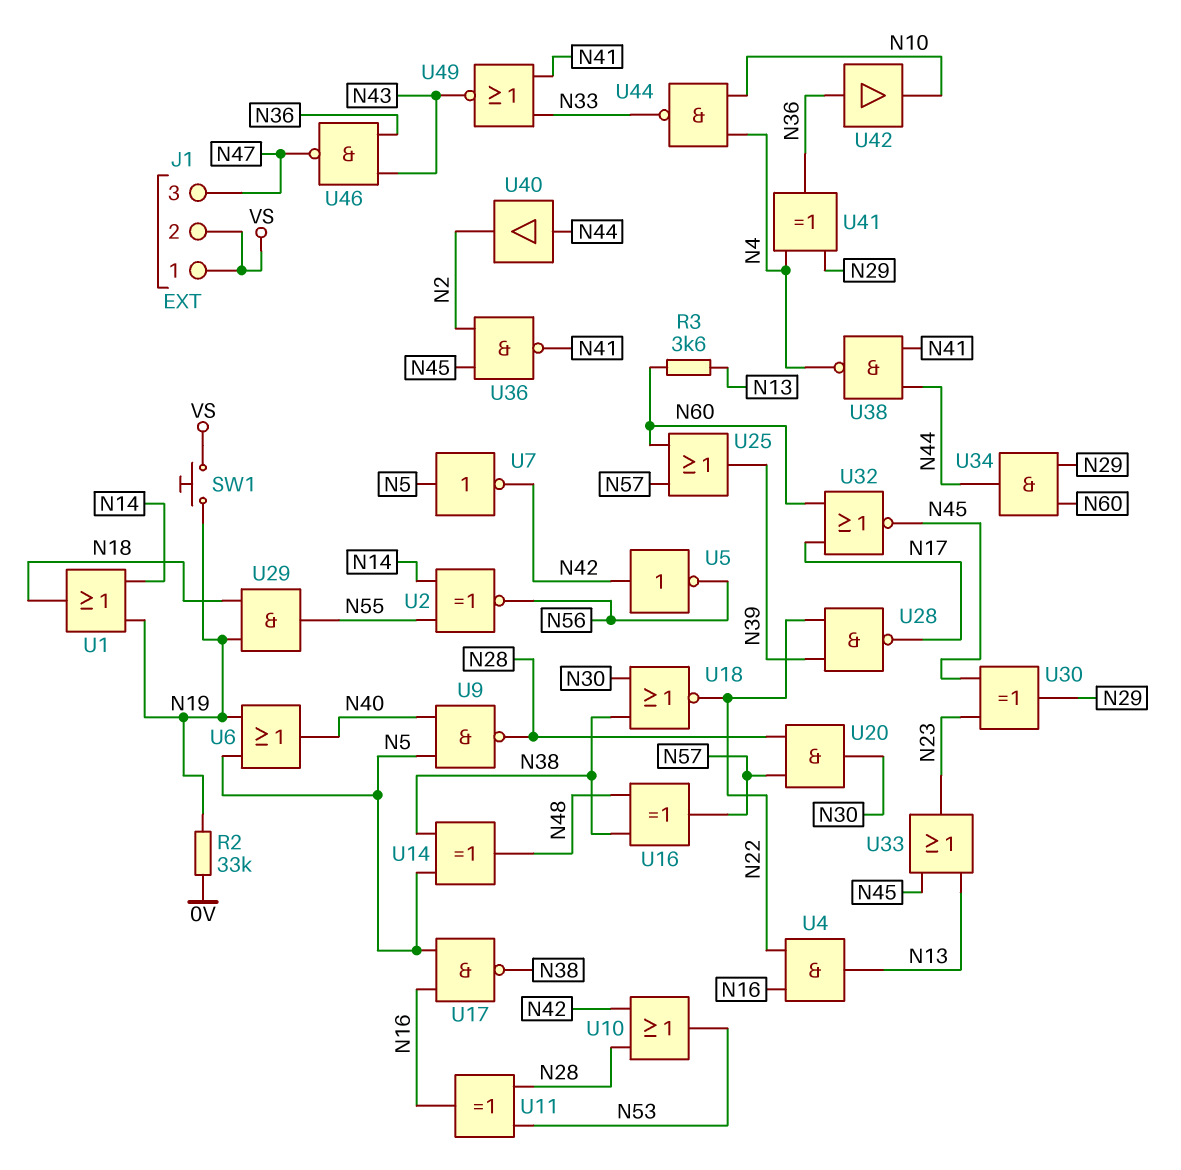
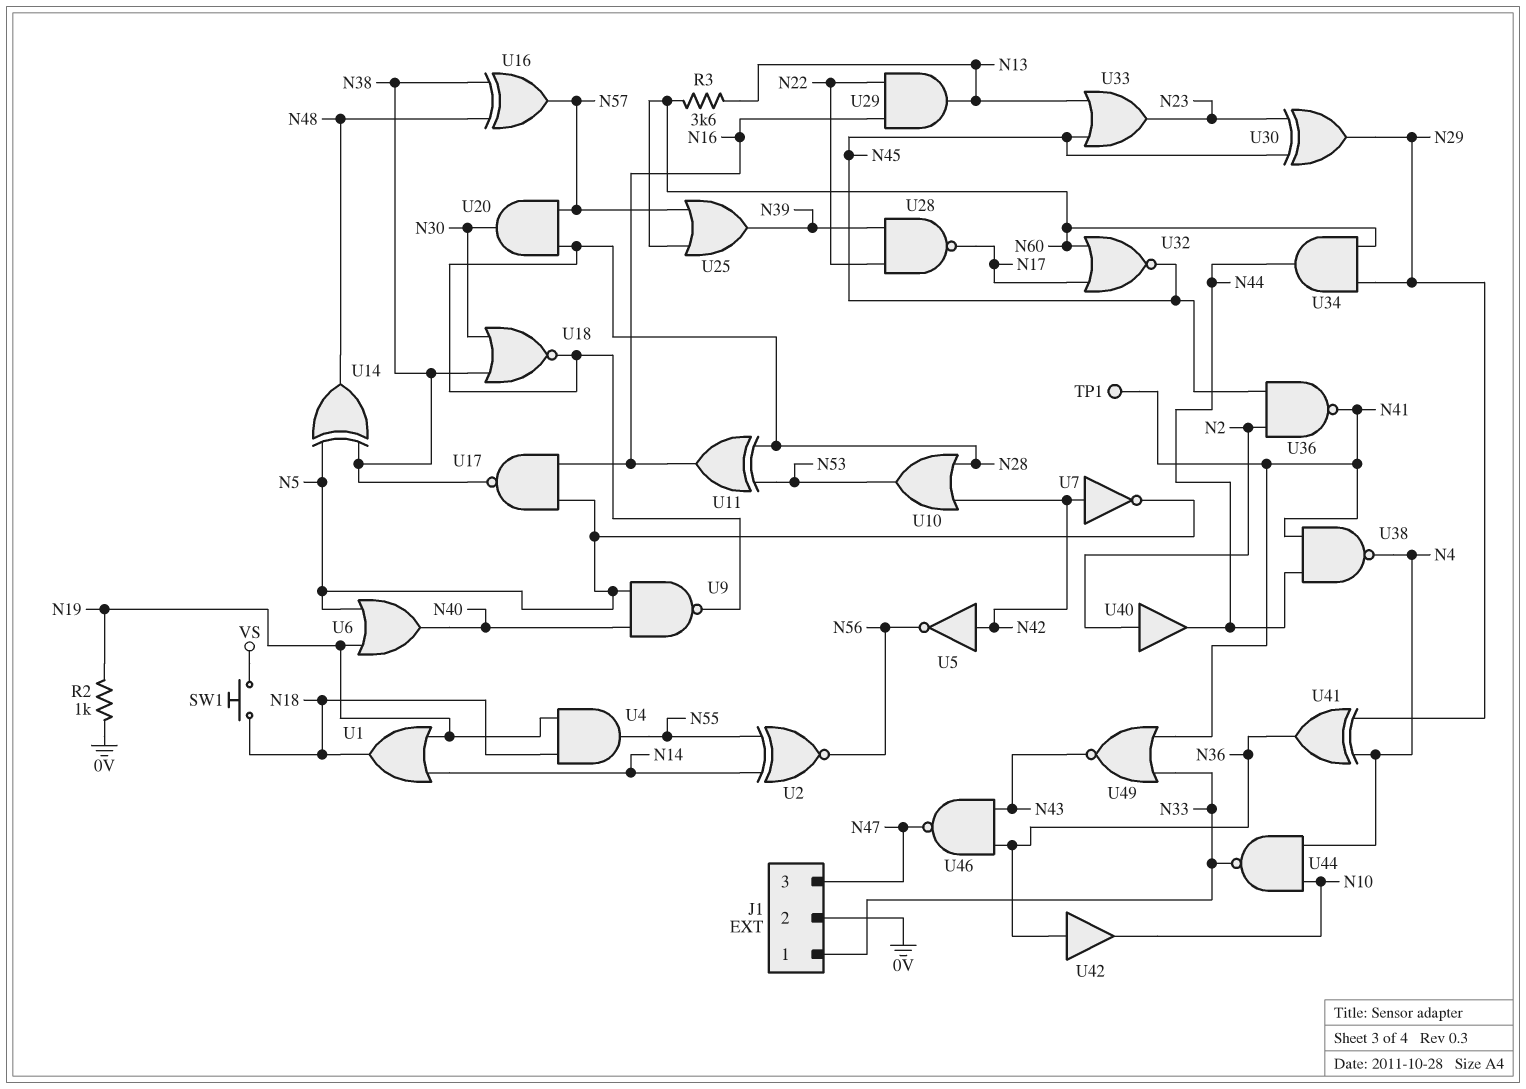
J1 pin 1: VS -> N33
J1 pin 2: VS -> 0V
R2: 33k (0V, N19) -> 1k (0V, N19)
SW1: button (N19, VS) -> button (N18, VS)
TP1: none -> test point (N41)
U4: AND (in N16, in N22, out N13) -> AND (in N18, in N19, out N55)
U7: NOT (in N5, out N42) -> NOT (in N42, out N5)
U18: NOR (in N30, in N38, out N22) -> NOR (in N30, in N38, out N28)
U29: AND (in N18, in N19, out N55) -> AND (in N16, in N22, out N13)
U40: buffer (in N44, out N2) -> buffer (in N2, out N44)

